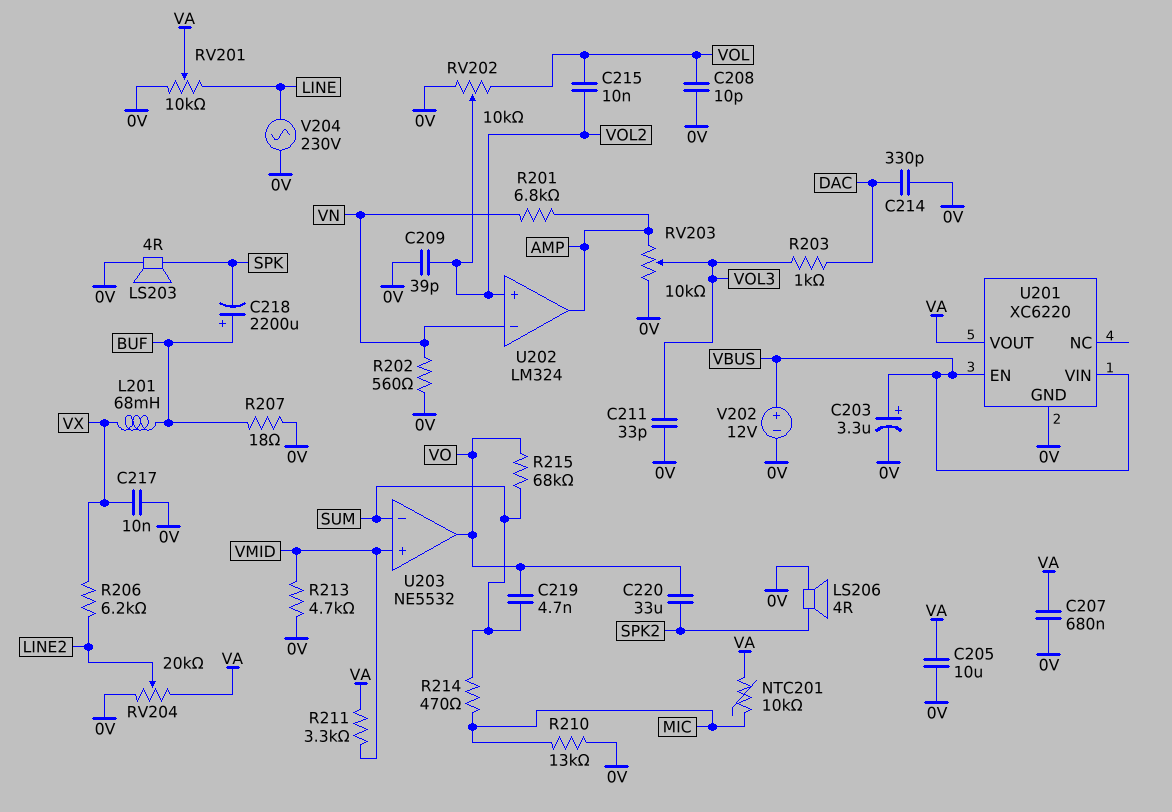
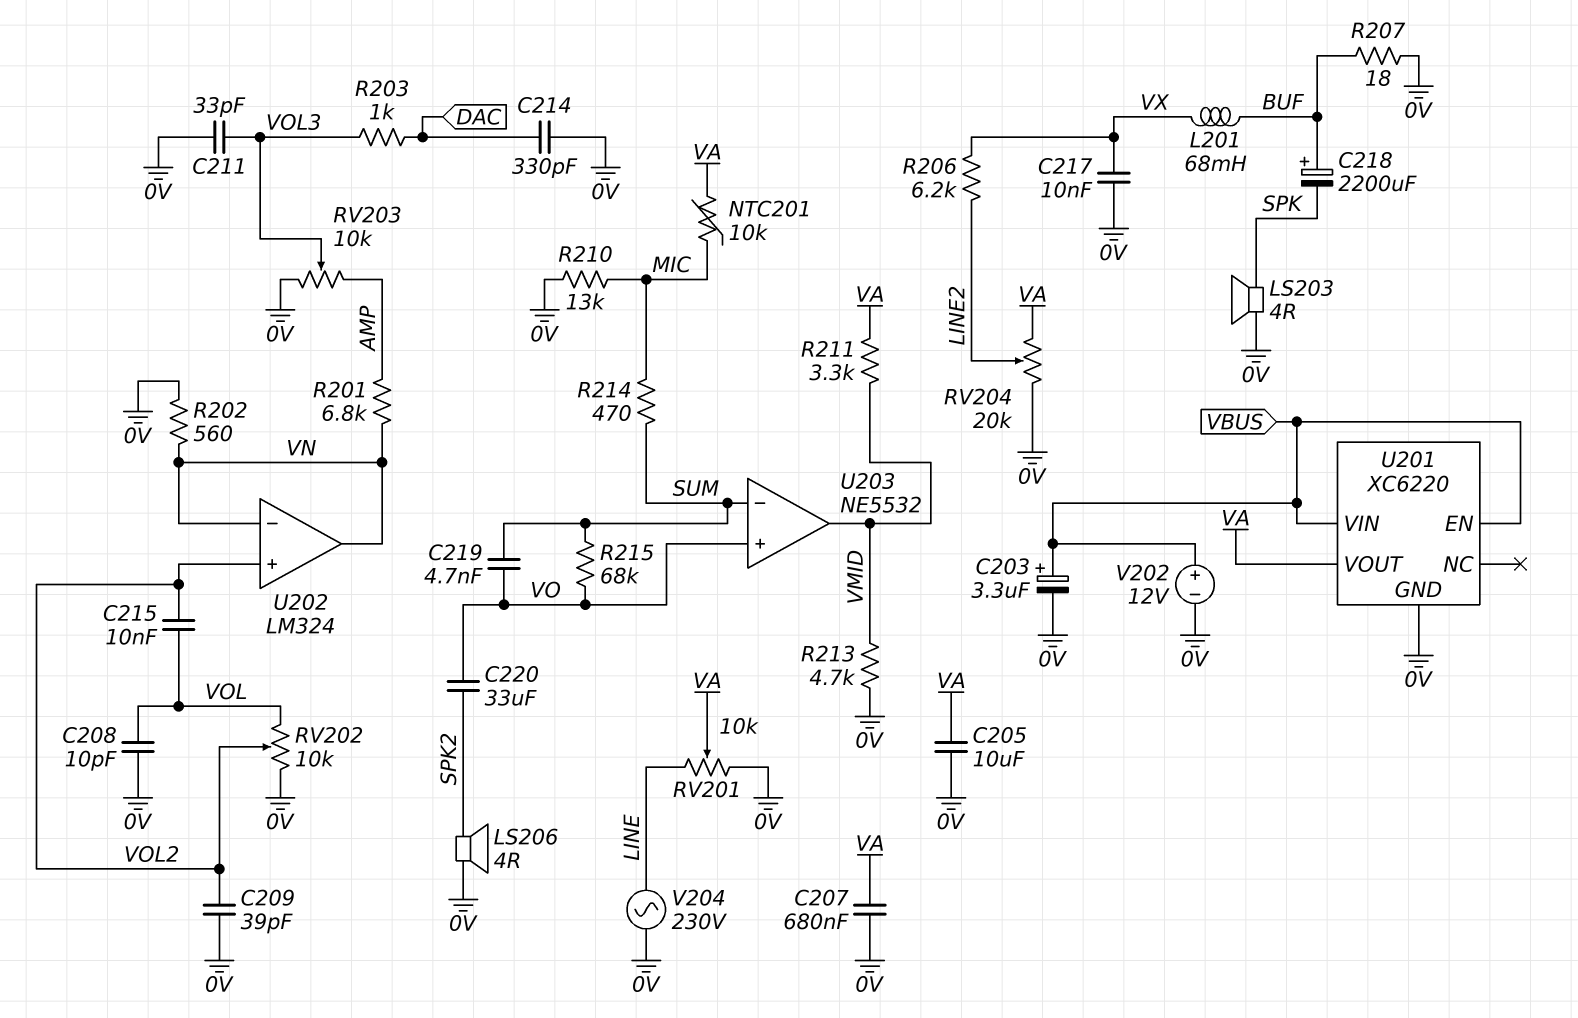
U202 pin out: AMP -> VN
U203 pin in+: VMID -> VO
U203 pin out: VO -> VMID

